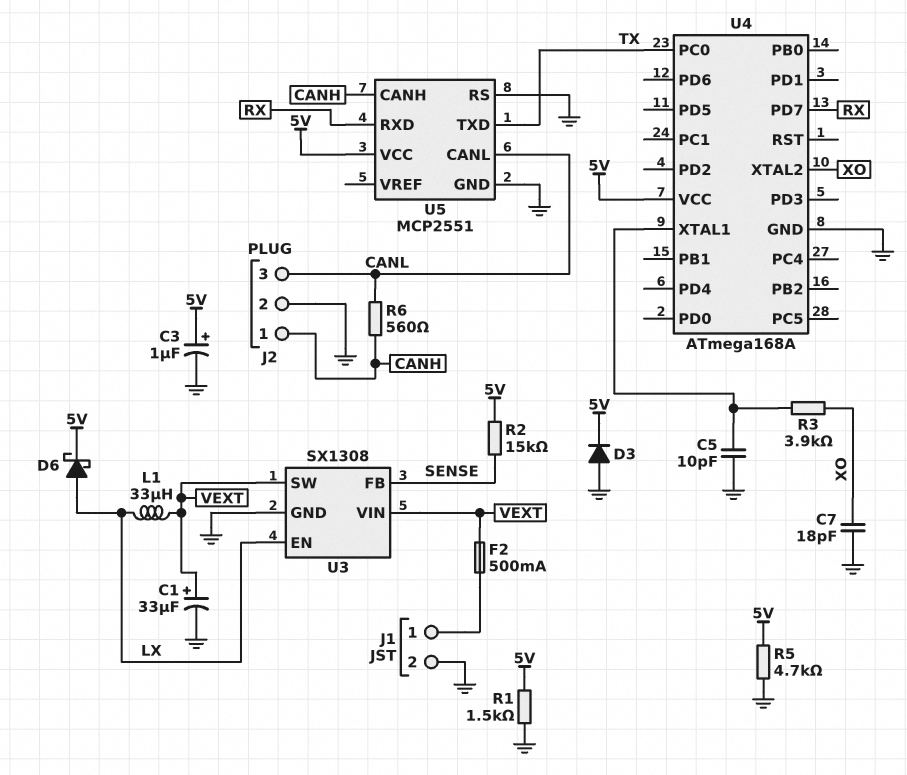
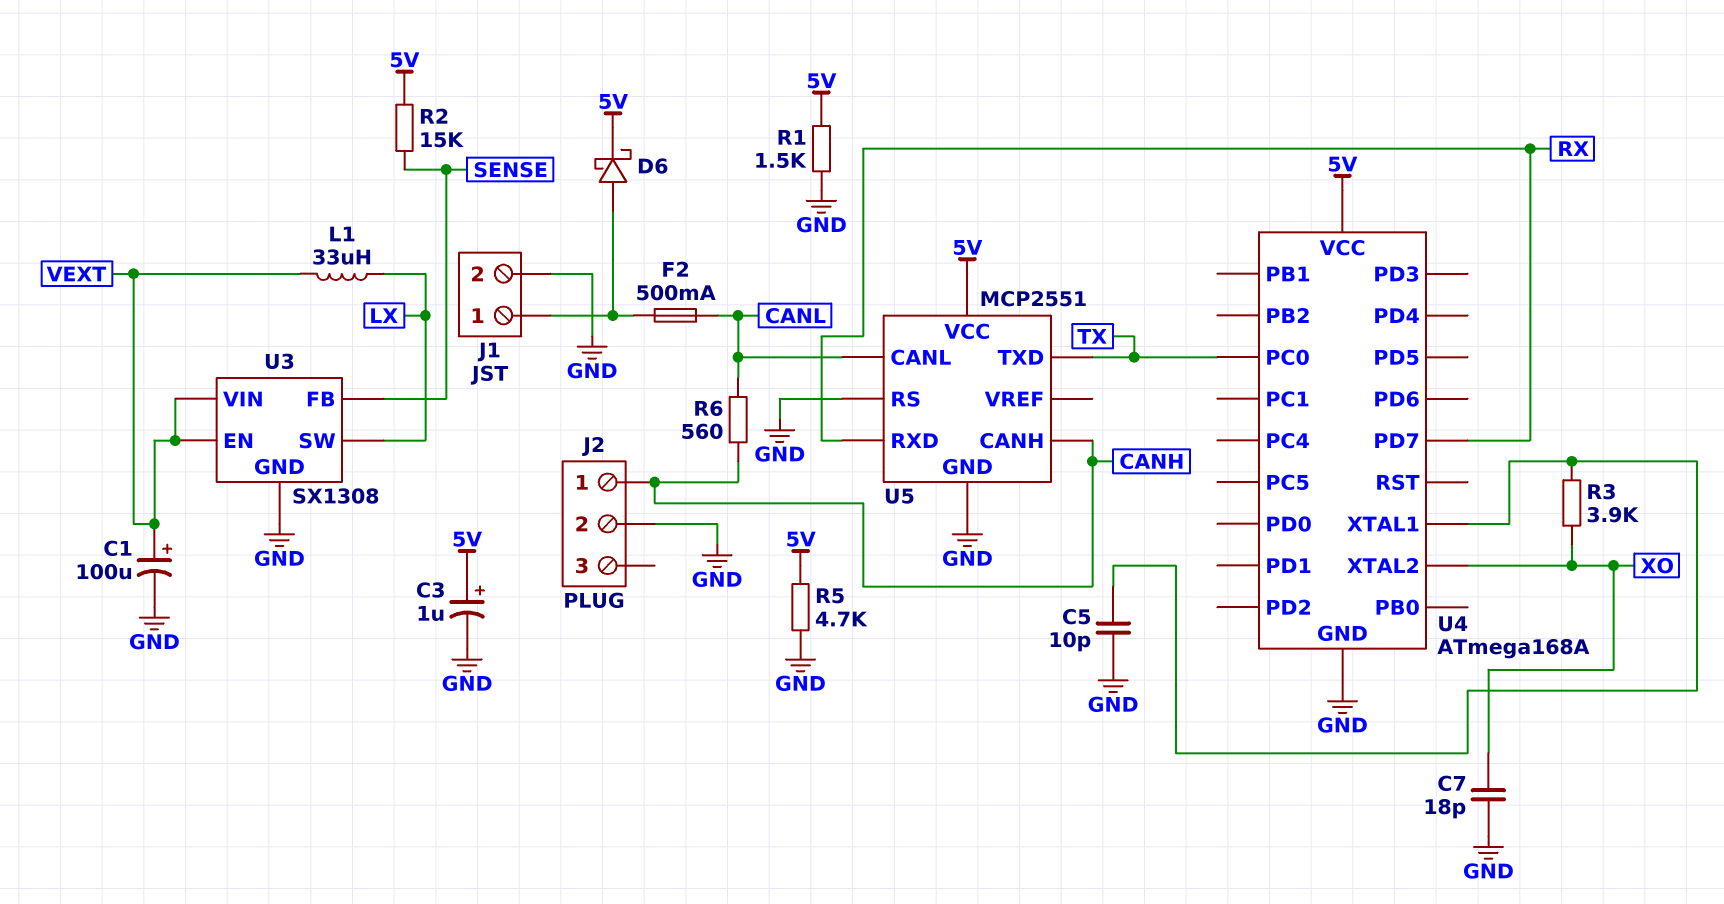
C1: 33uF (plus VEXT, minus GND) -> 100uF (plus VEXT, minus GND)
D3: diode (A GND, K 5V) -> none
D6: schottky (A LX, K 5V) -> schottky (A J1/1, K 5V)
F2: 500mA (J1/1, VEXT) -> 500mA (CANL, J1/1)
J2 pin 3: CANL -> none
U3 pin EN: LX -> VEXT
U3 pin SW: VEXT -> LX

